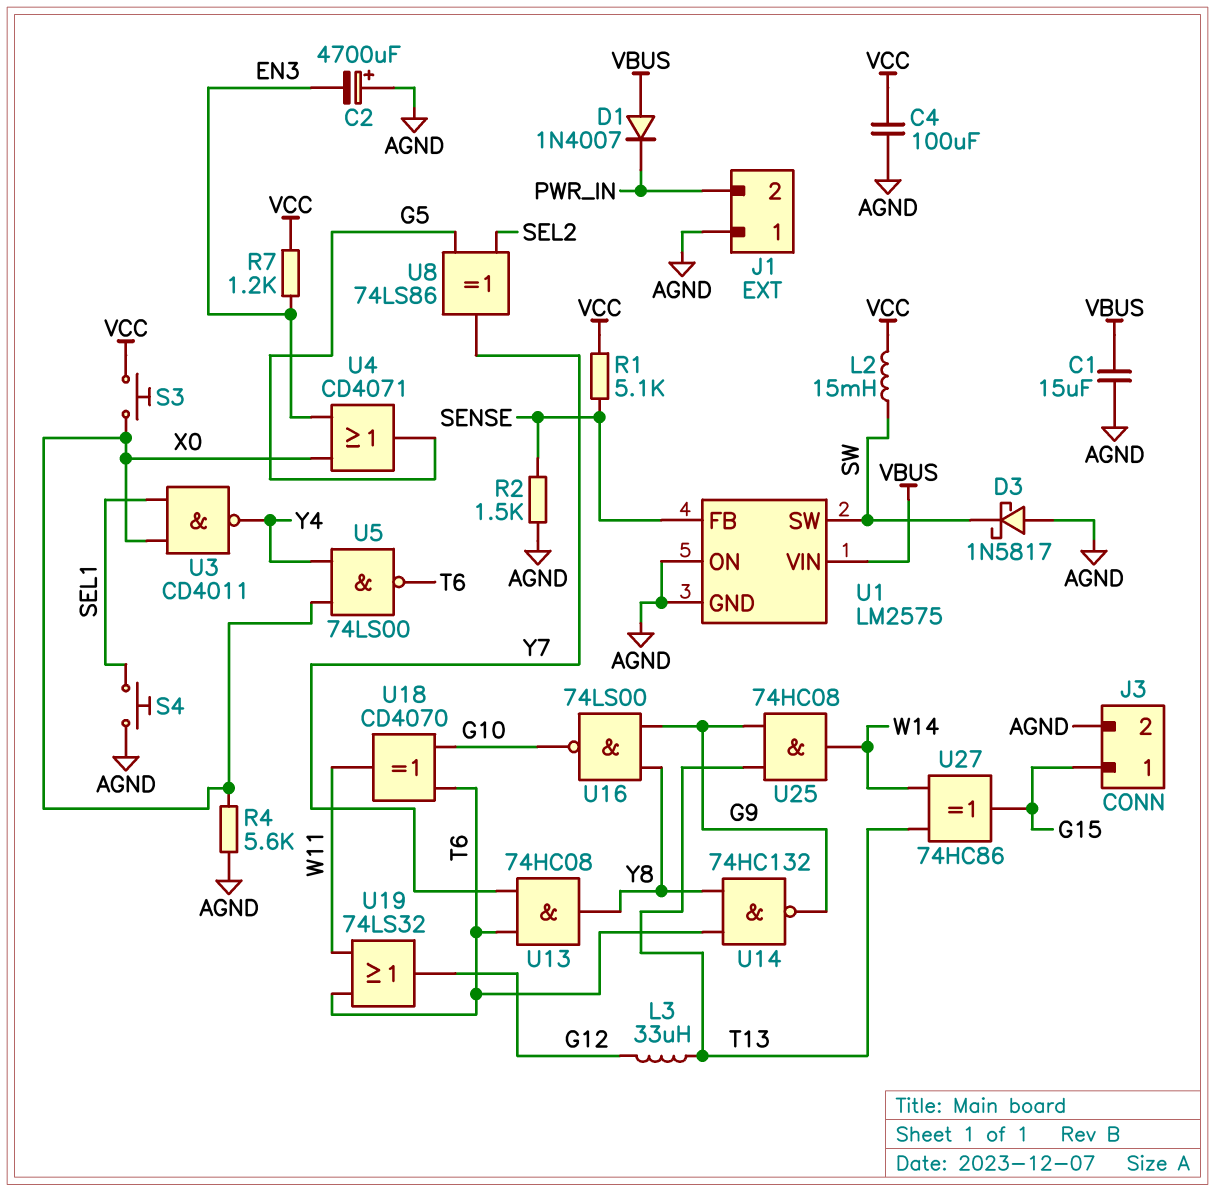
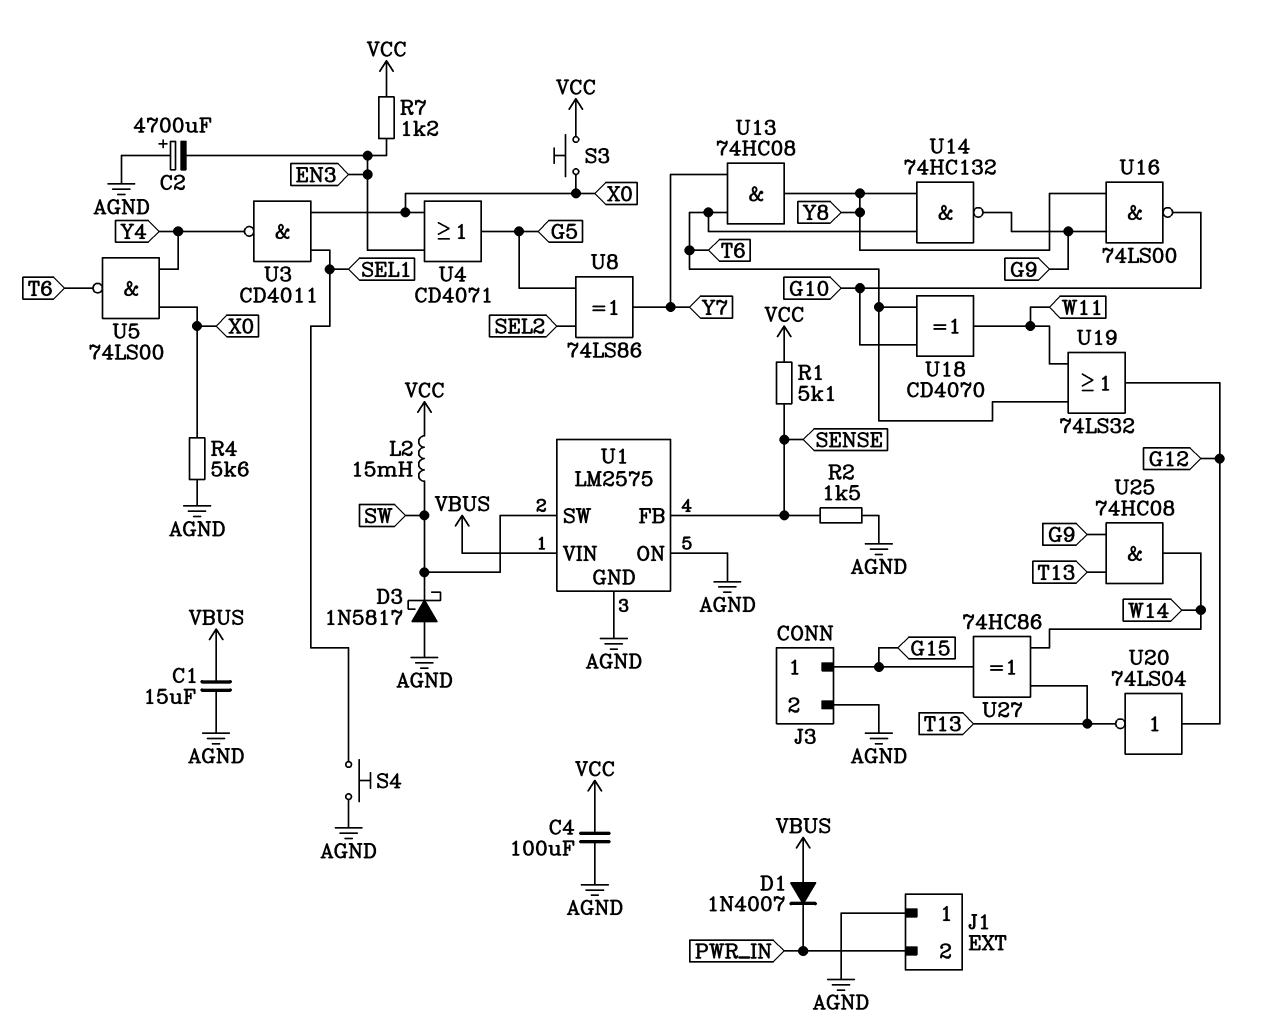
L3: 33uH (G12, T13) -> none
U20: none -> NOT 74LS04 (in G12, out T13)

